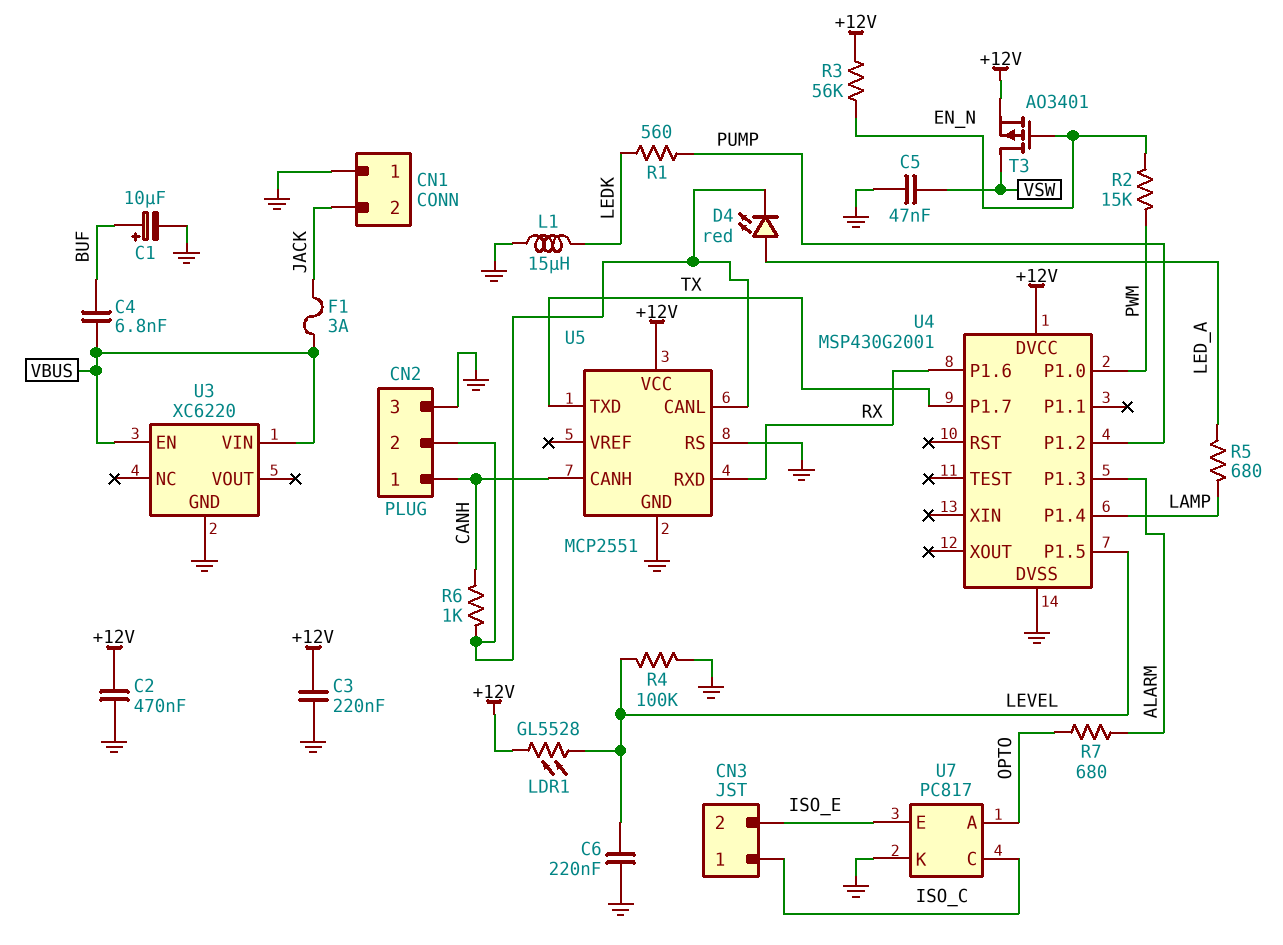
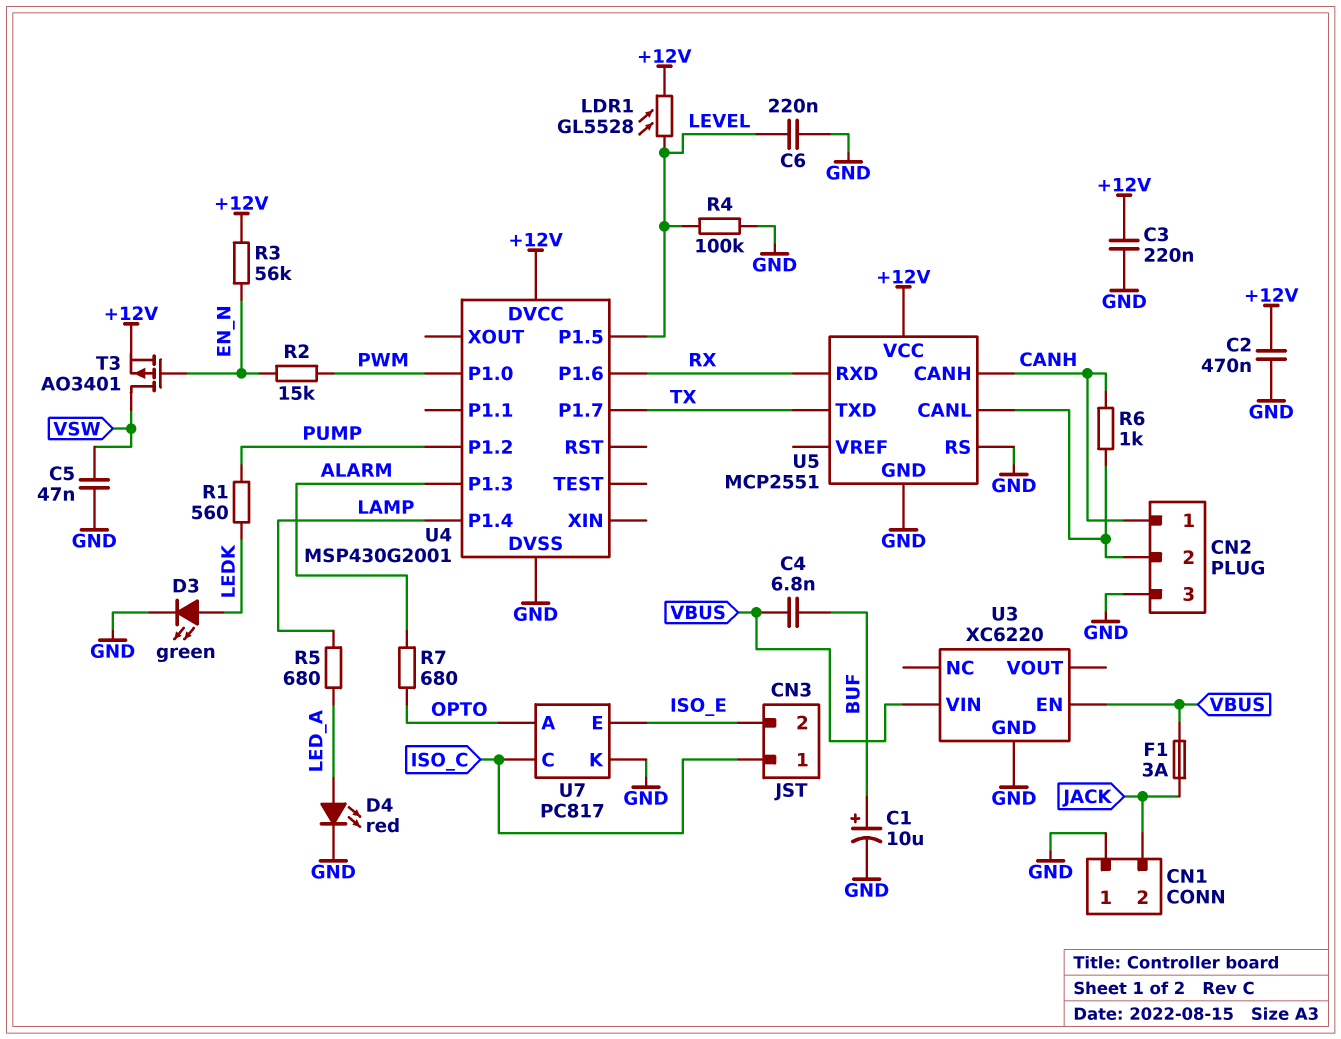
D3: none -> LED green (A LEDK, K GND)
D4: LED red (A LED_A, K CN2/2) -> LED red (A LED_A, K GND)
L1: 15uH (GND, LEDK) -> none

